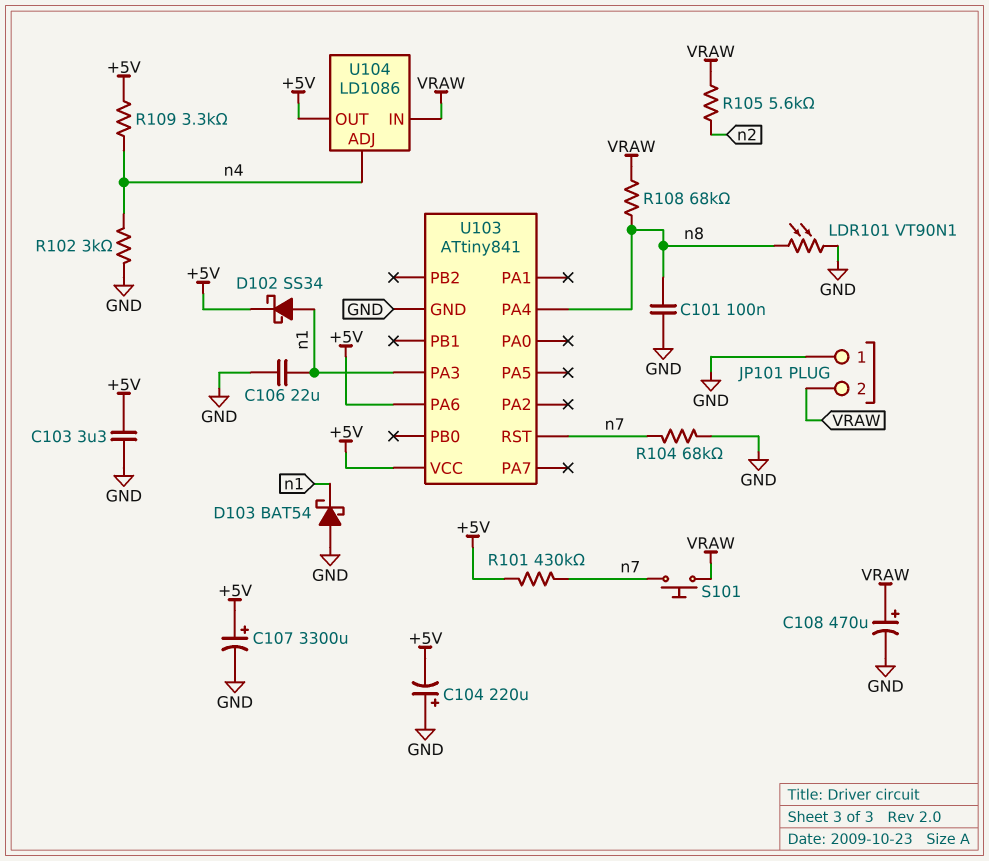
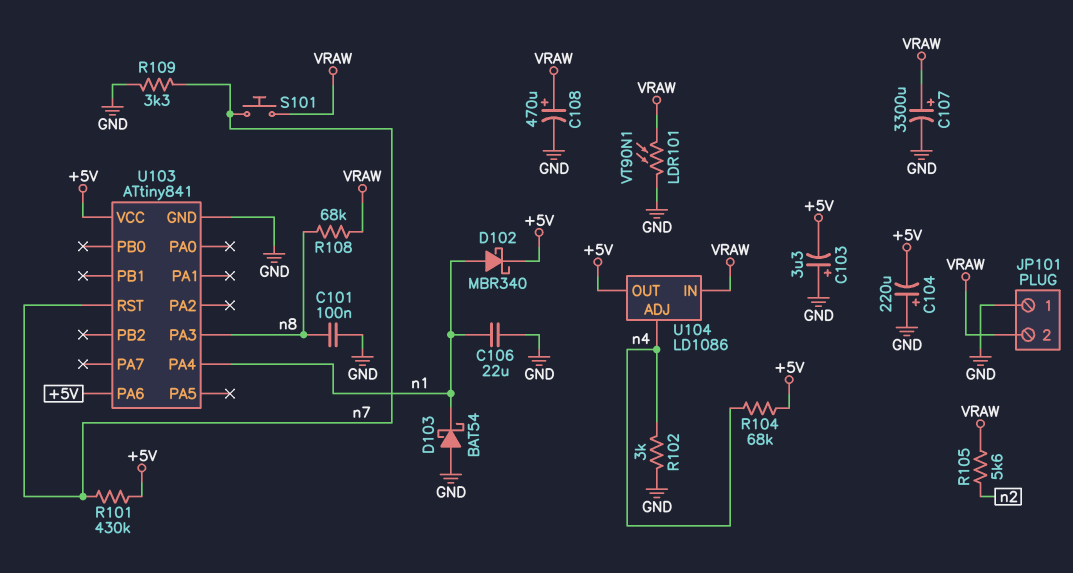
C103: 3.3uF (+5V, GND) -> 3.3uF (plus GND, minus +5V)
C107: 3300uF (plus +5V, minus GND) -> 3300uF (plus VRAW, minus GND)
D102: schottky SS34 (A n1, K +5V) -> schottky MBR340 (A n1, K +5V)
LDR101: VT90N1 (GND, n8) -> VT90N1 (GND, VRAW)
R104: 68k (GND, n7) -> 68k (+5V, n4)
R109: 3.3k (+5V, n4) -> 3.3k (GND, n7)
U103 pin PA3: n1 -> n8
U103 pin PA4: n8 -> n1

